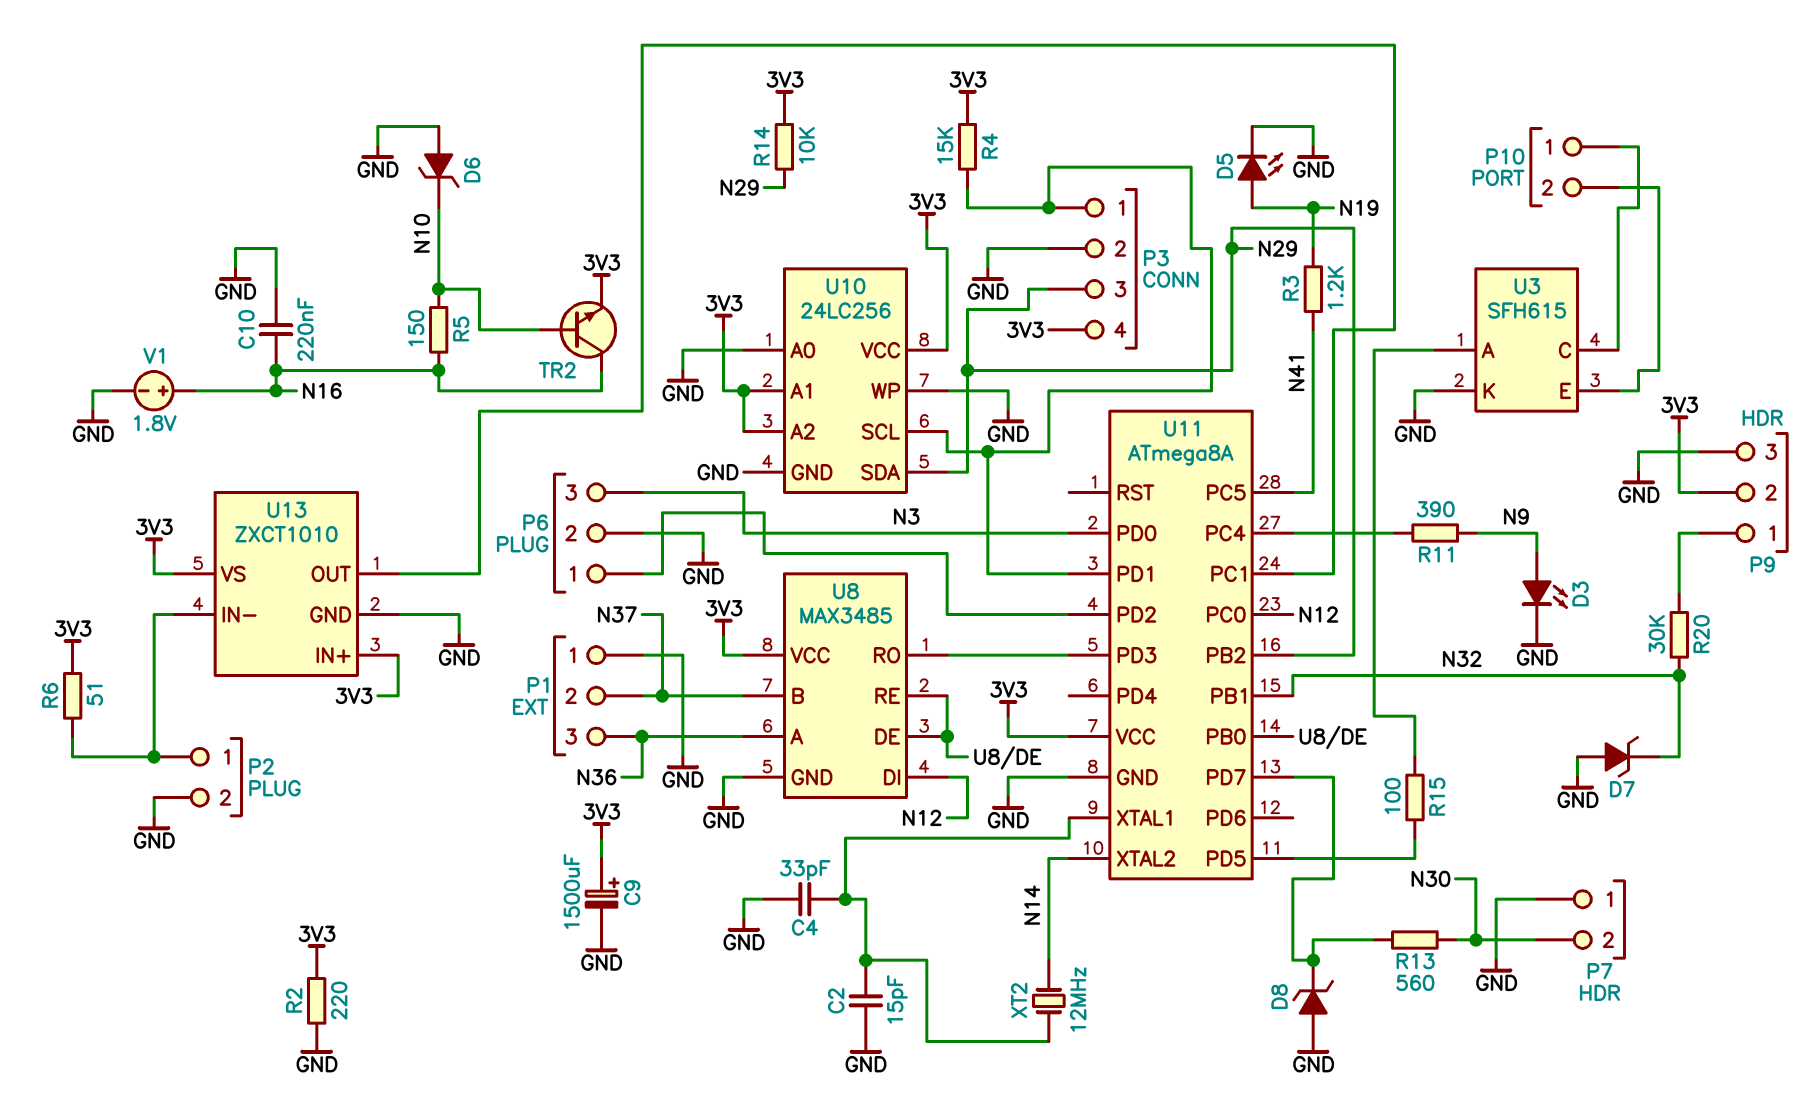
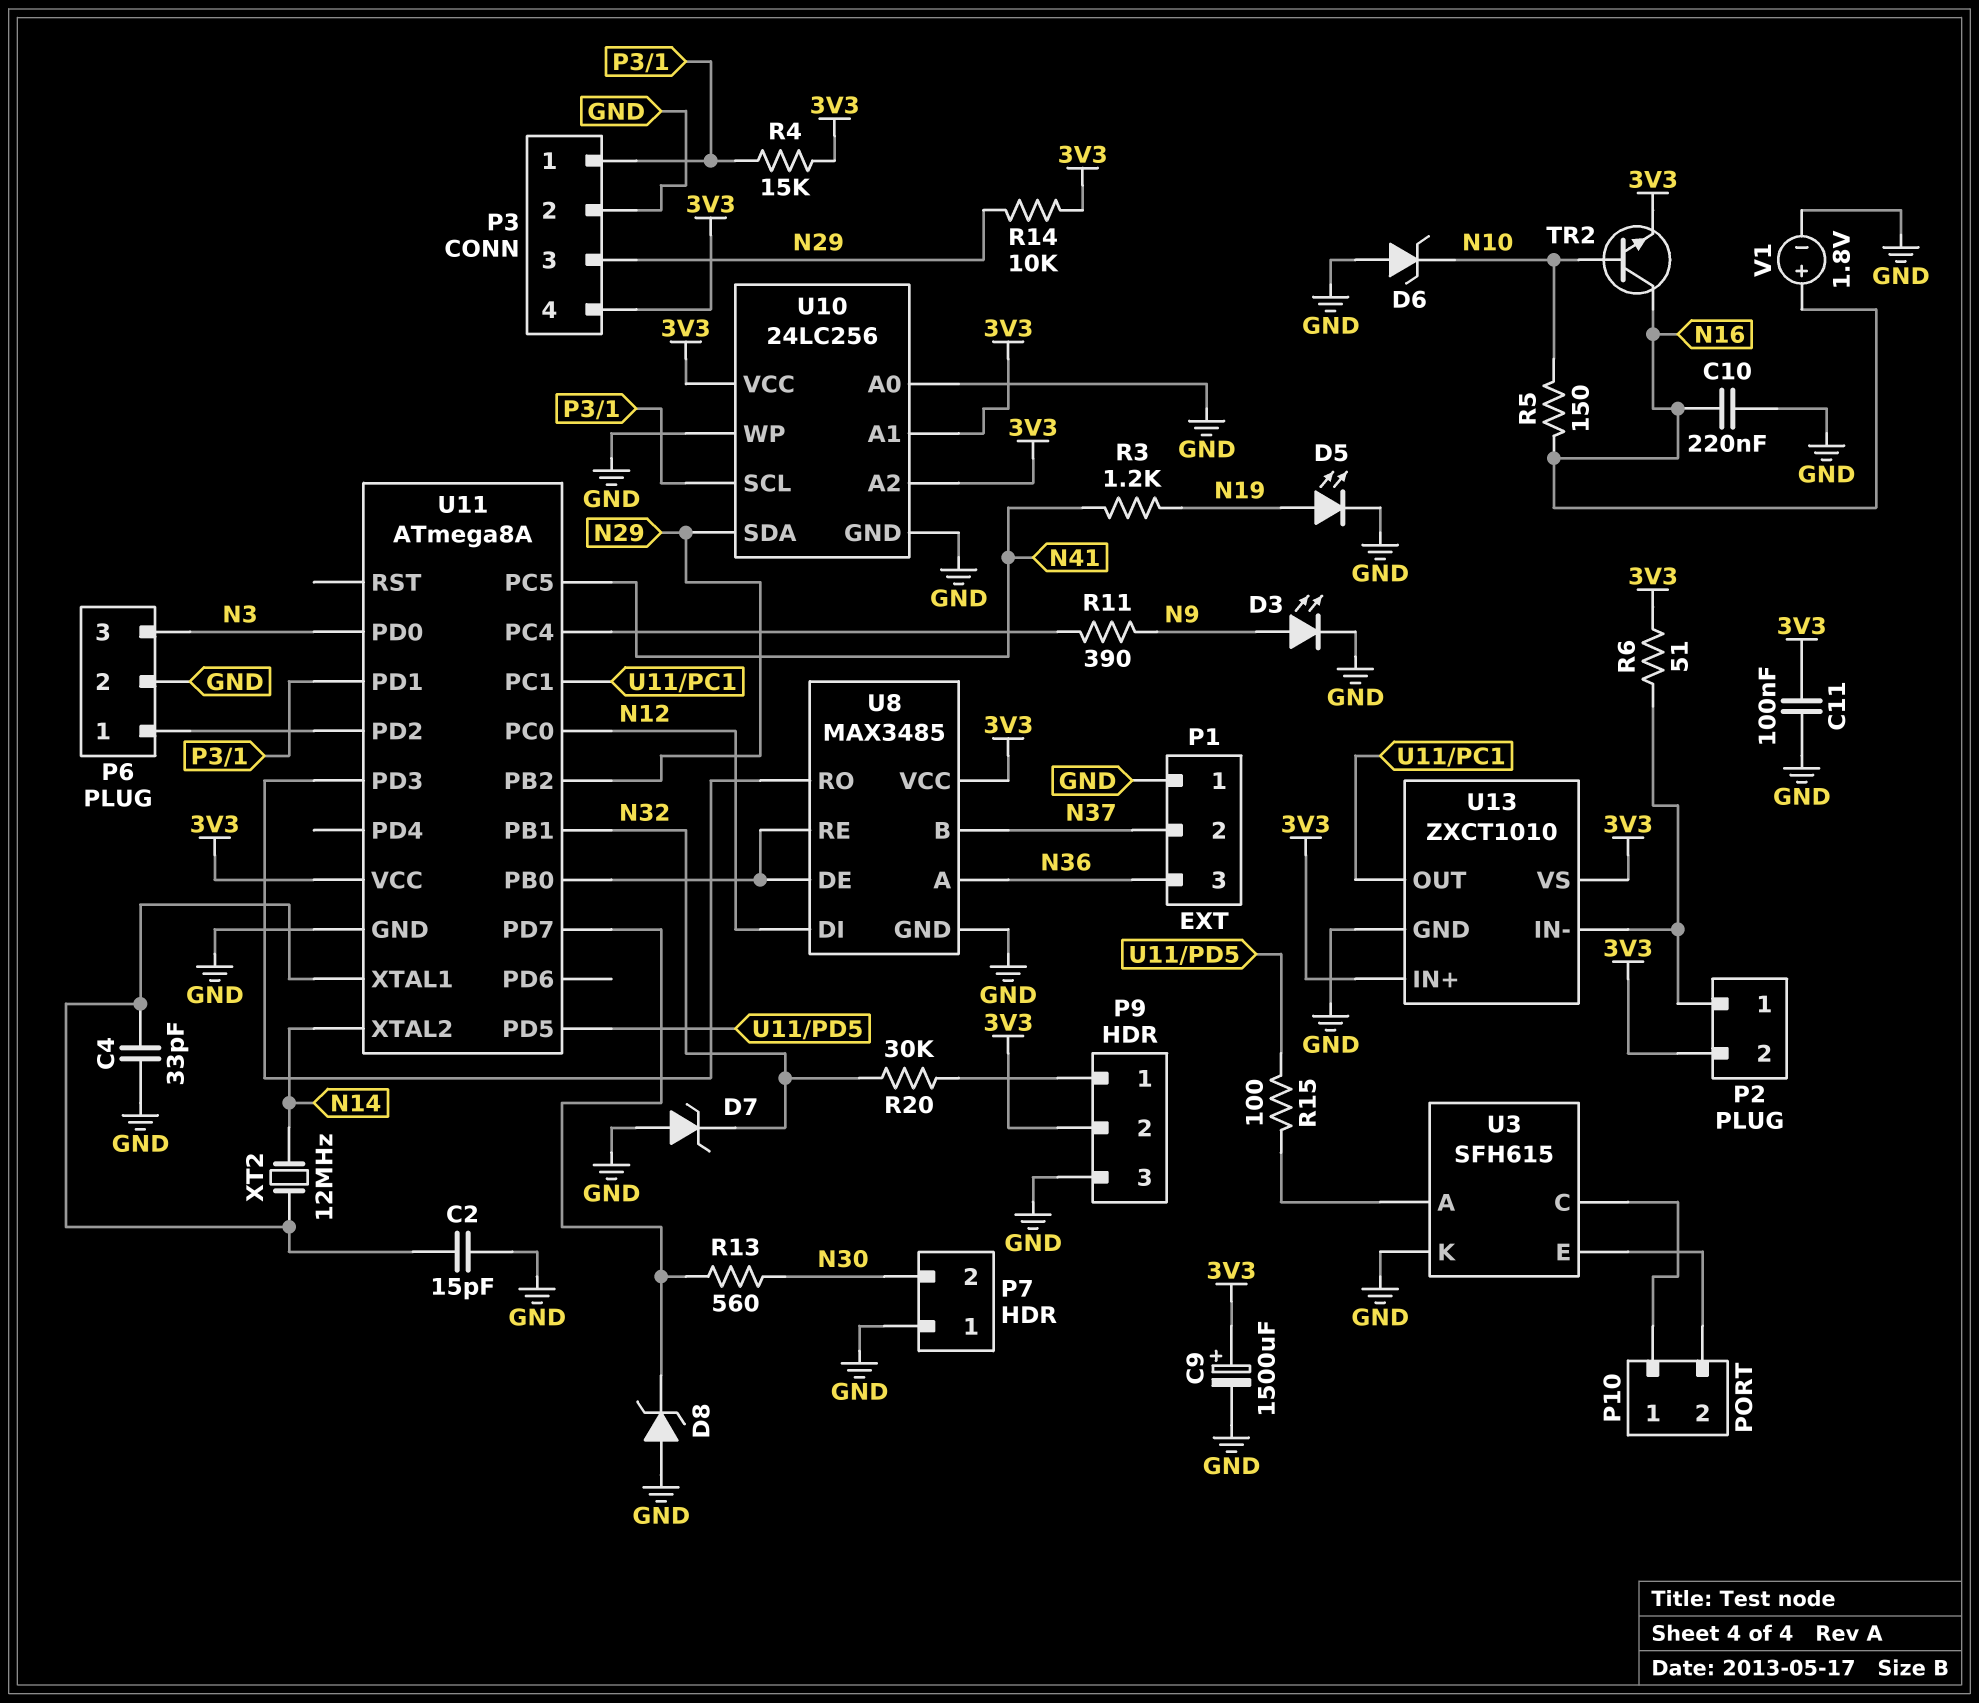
C11: none -> 100nF (3V3, GND)
P2 pin 2: GND -> 3V3
R2: 220 (3V3, GND) -> none

